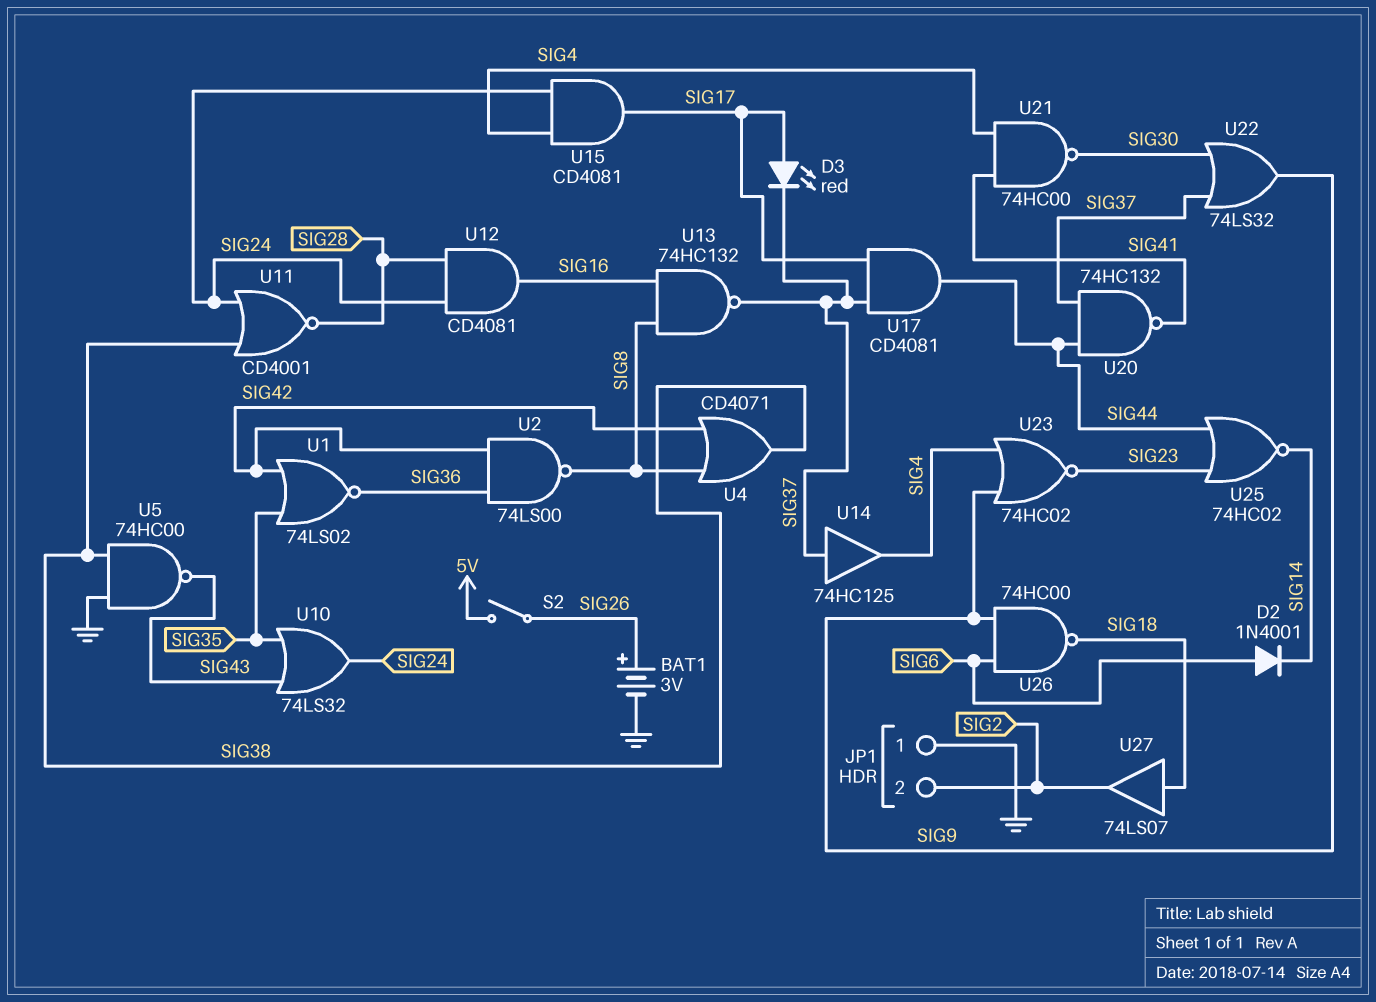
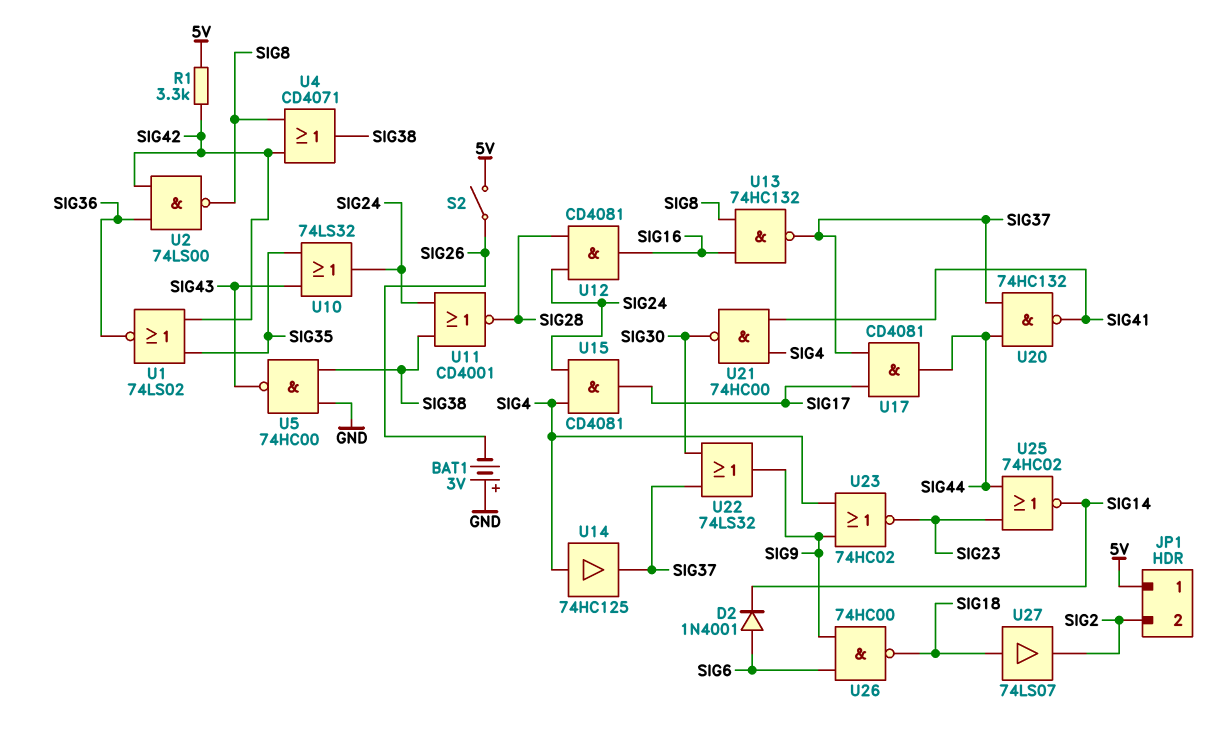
BAT1: 3V (plus SIG26, minus GND) -> 3V (plus GND, minus SIG26)
D3: LED red (A SIG17, K SIG37) -> none
JP1 pin 1: GND -> 5V
R1: none -> 3.3k (5V, SIG42)
U14: buffer 74HC125 (in SIG37, out SIG4) -> buffer 74HC125 (in SIG4, out SIG37)

